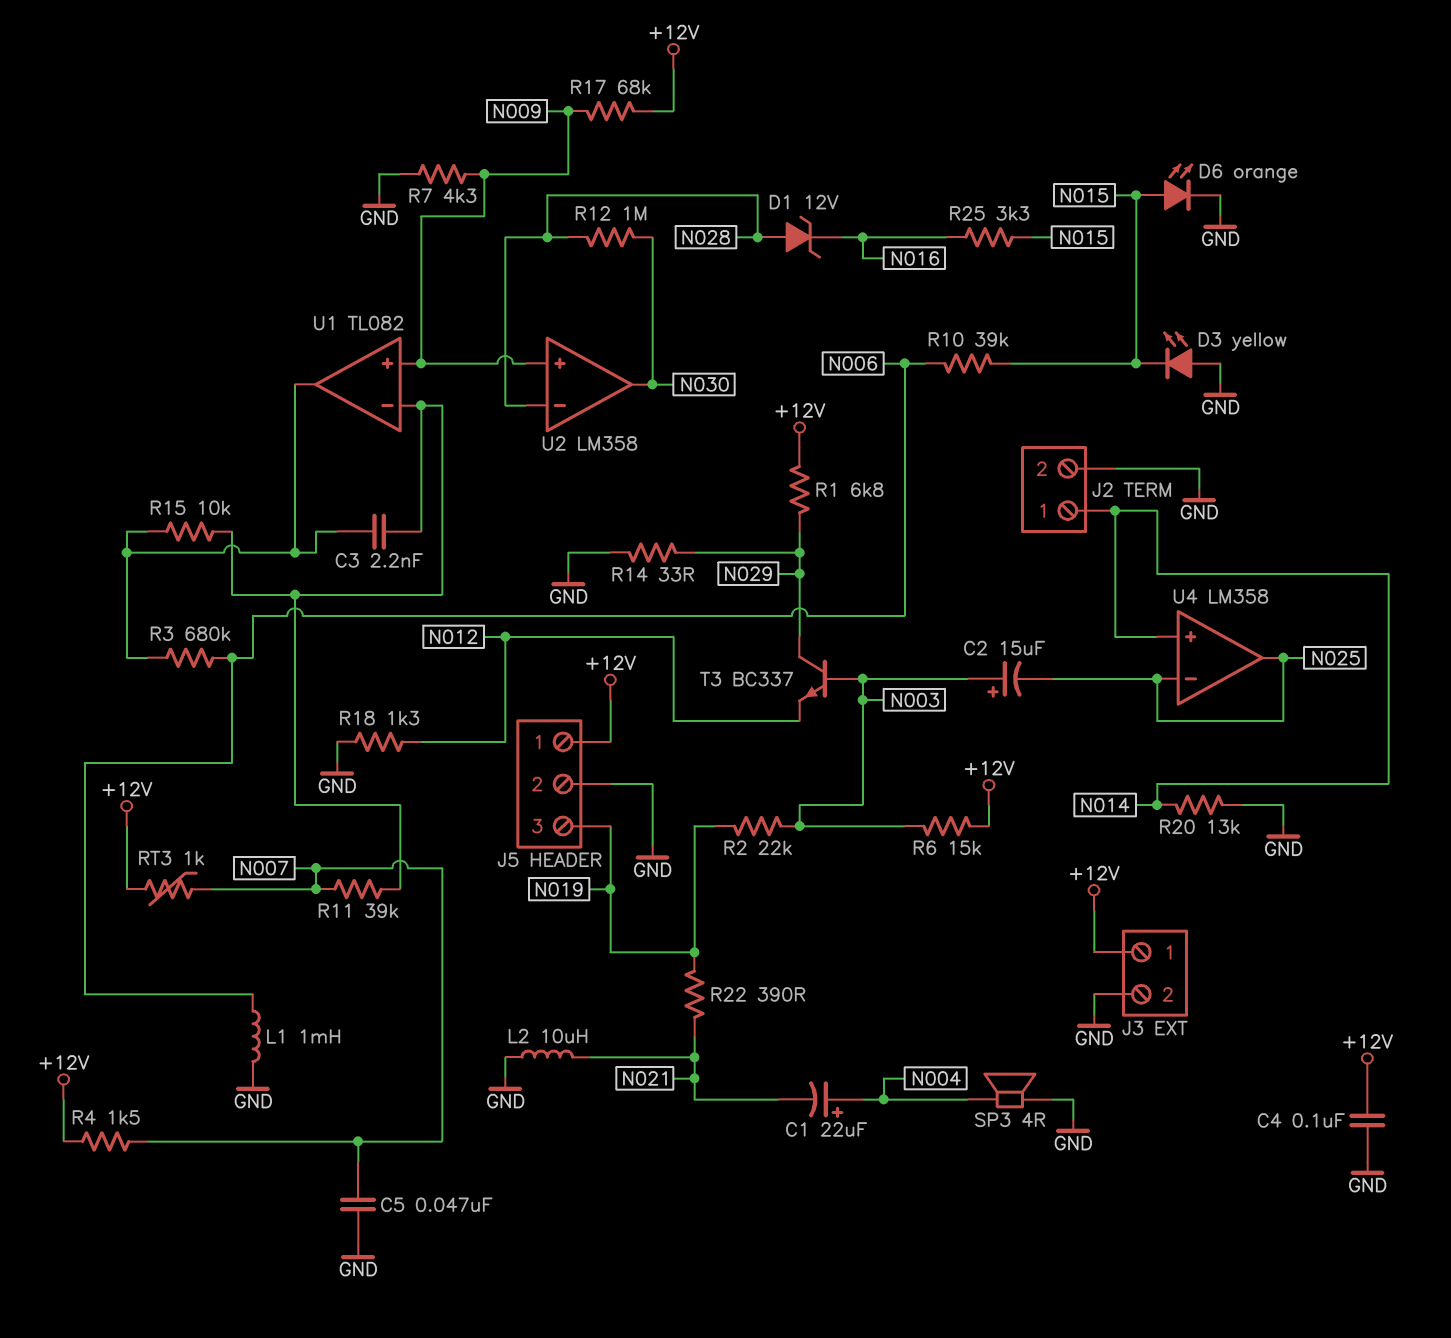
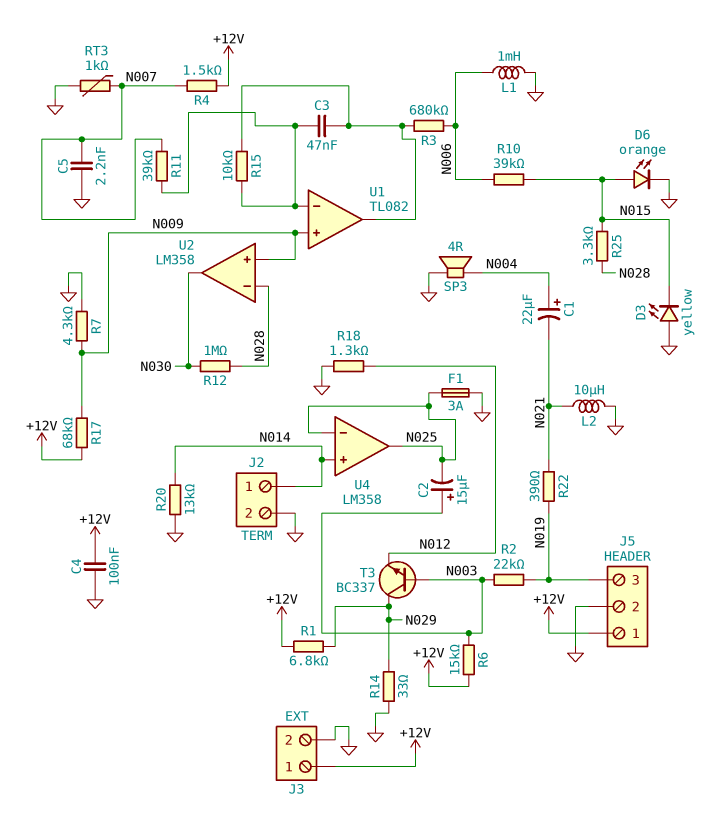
C3: 2.2nF (U1/in-, U1/out) -> 47nF (U1/in-, U1/out)
C5: 47nF (GND, N007) -> 2.2nF (GND, N007)
D1: zener 12V (A N028, K N016) -> none
F1: none -> 3A (GND, N025)
R25: 3.3k (N015, N016) -> 3.3k (N015, N028)
RT3: 1k (+12V, N007) -> 1k (GND, N007)

